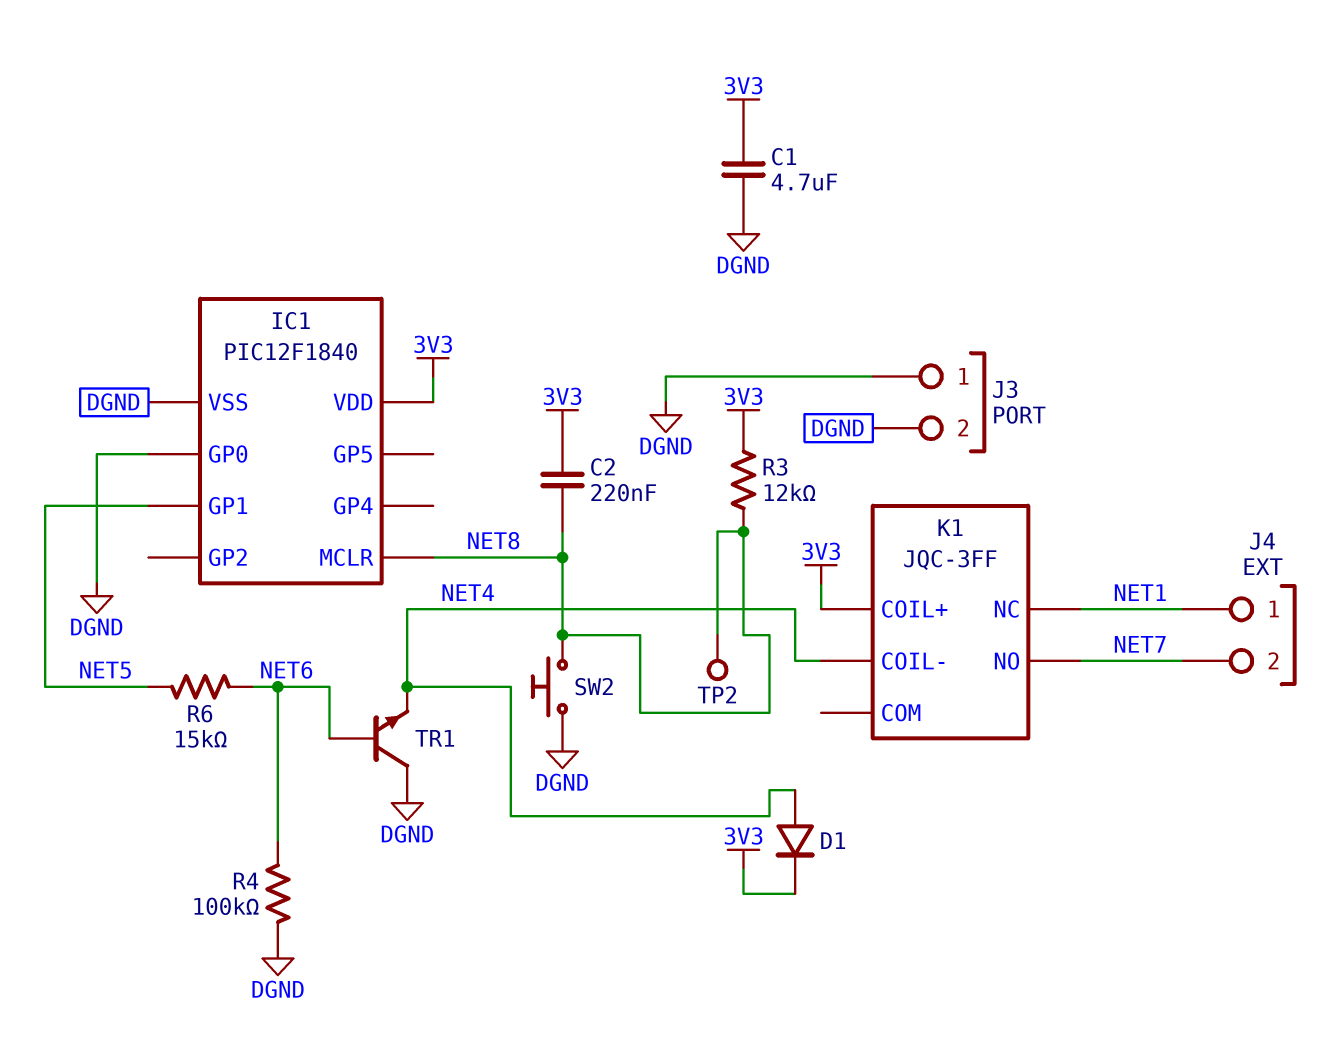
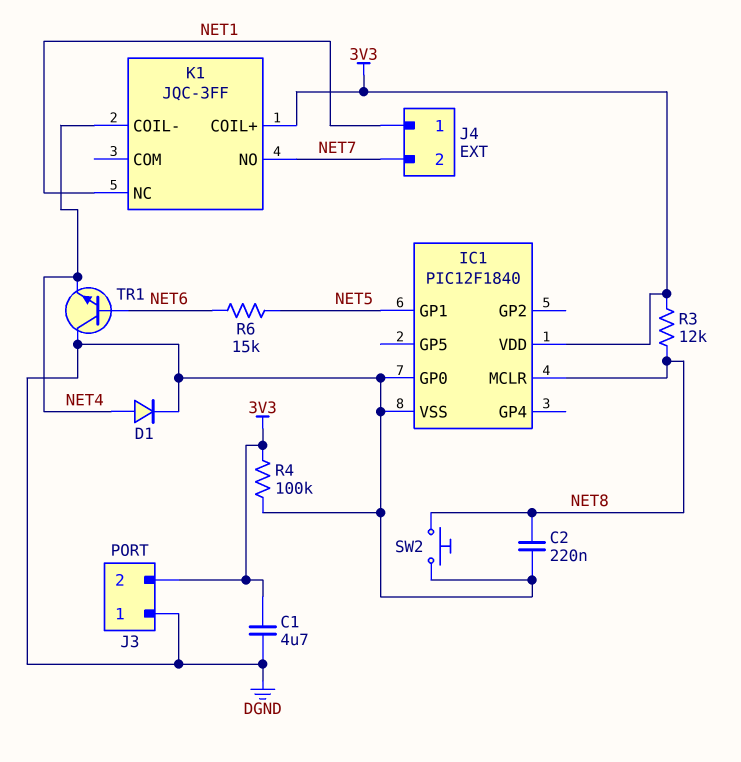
C2: 220nF (3V3, NET8) -> 220nF (DGND, NET8)
D1: diode (A NET4, K 3V3) -> diode (A NET4, K DGND)
J3 pin 2: DGND -> 3V3
R4: 100k (DGND, NET6) -> 100k (3V3, DGND)
TP2: test point (NET8) -> none

